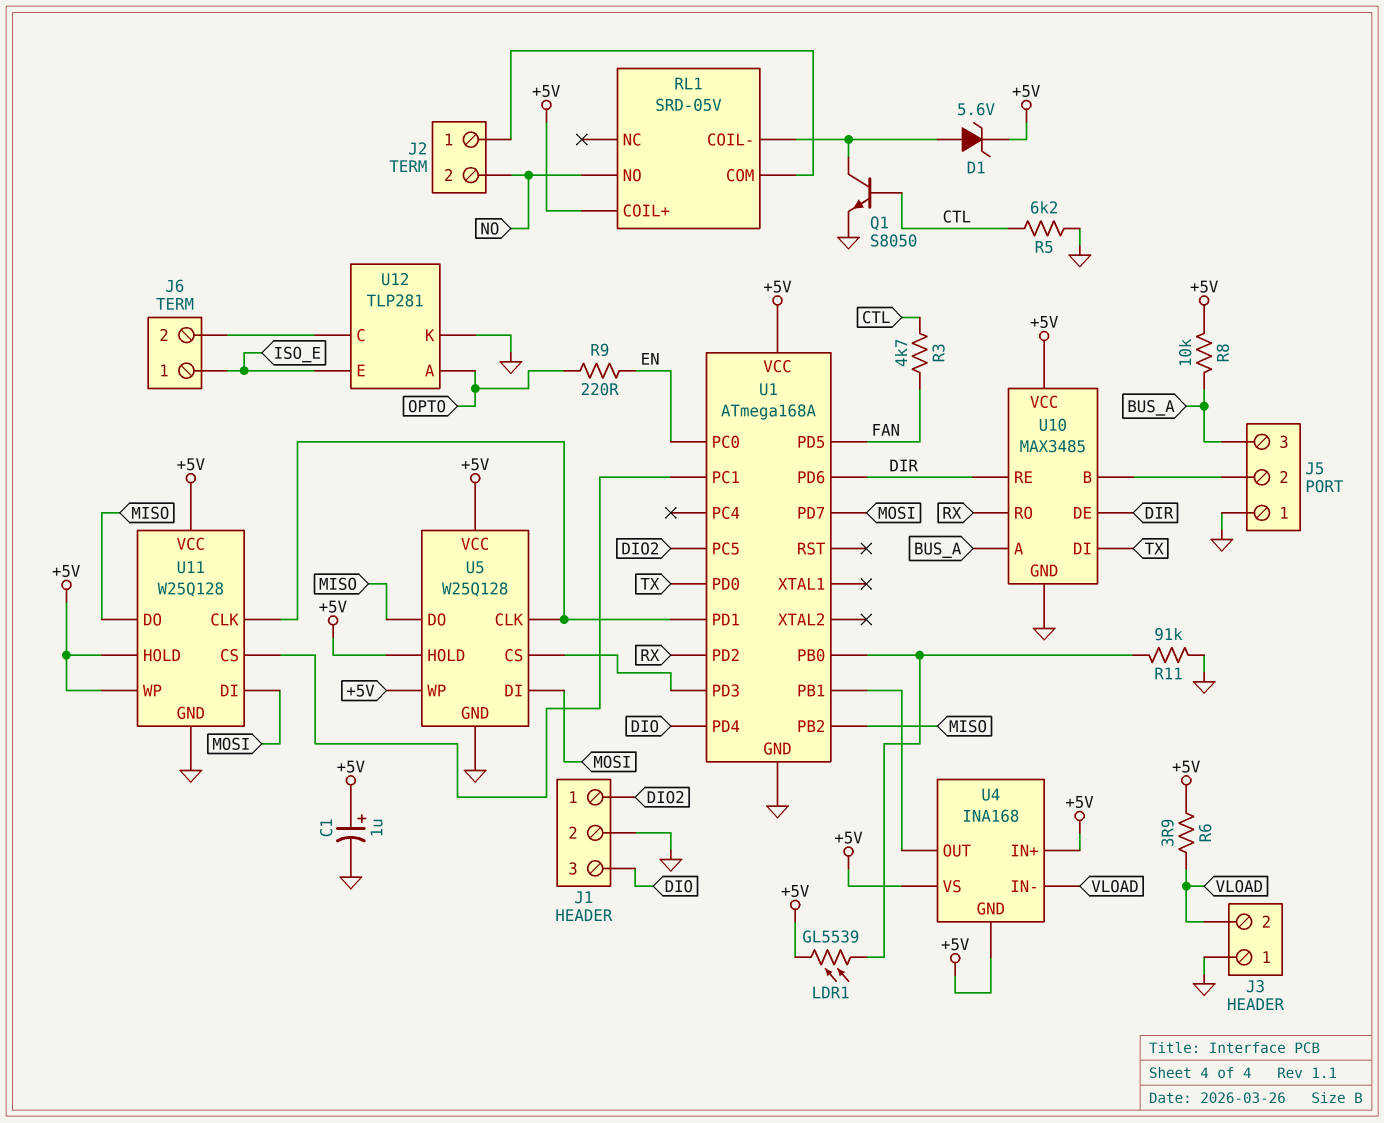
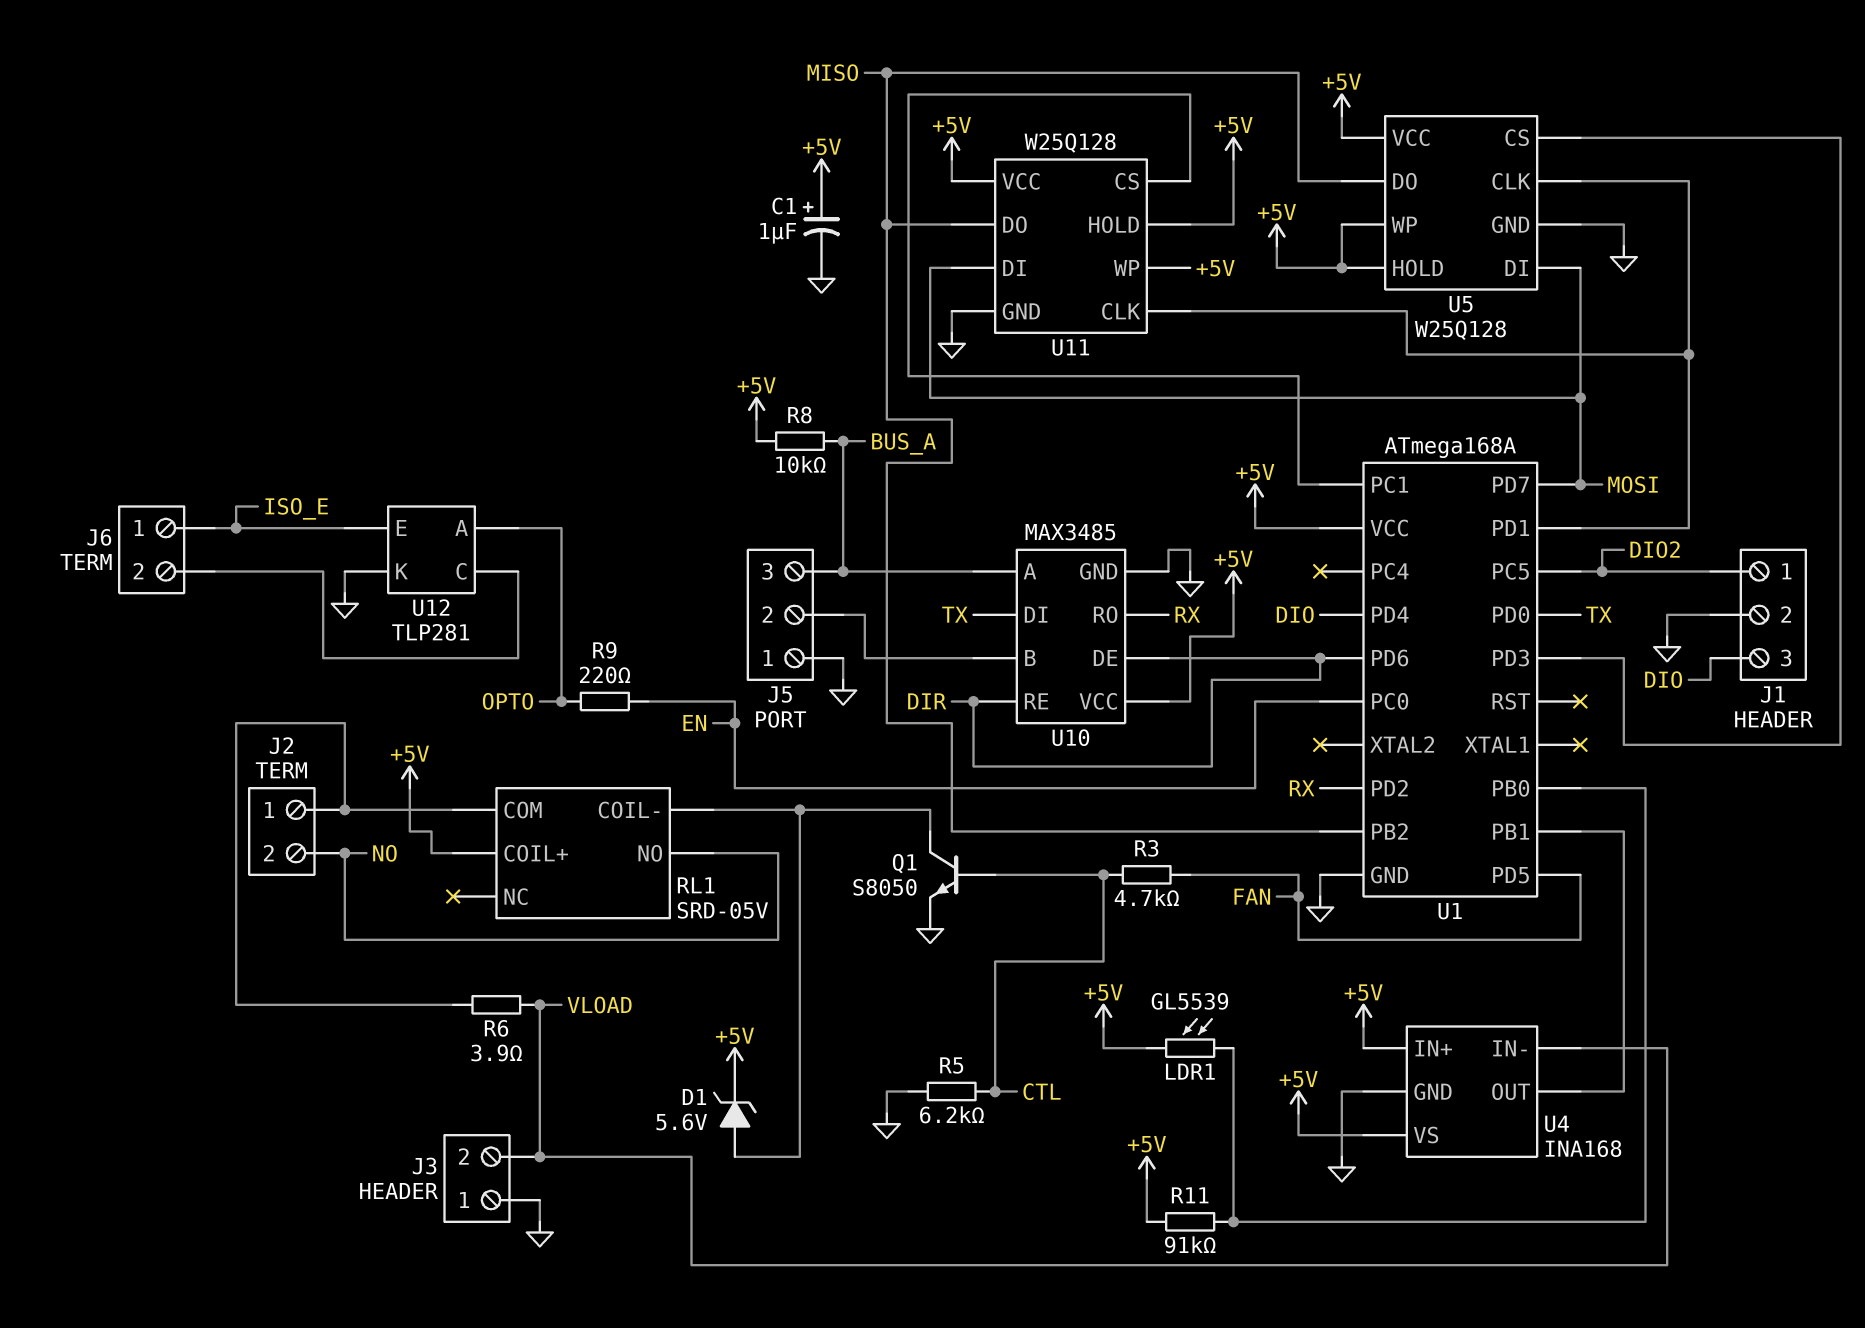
R6: 3.9 (+5V, VLOAD) -> 3.9 (J2/1, VLOAD)
R11: 91k (GND, U1/PB0) -> 91k (+5V, U1/PB0)
U4 pin GND: +5V -> GND

